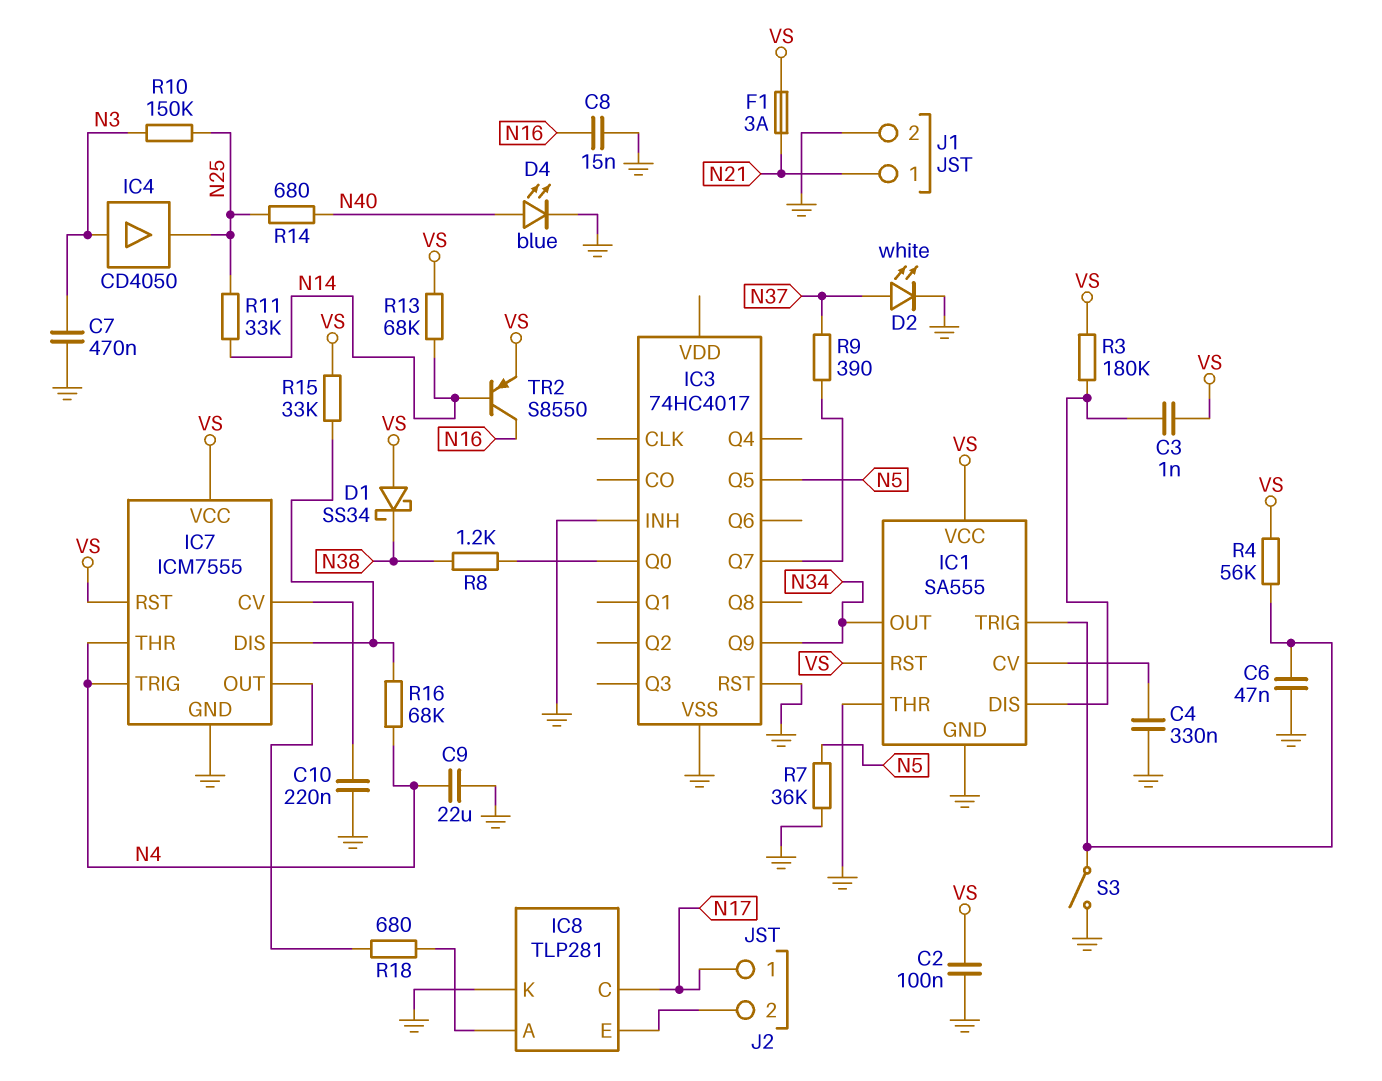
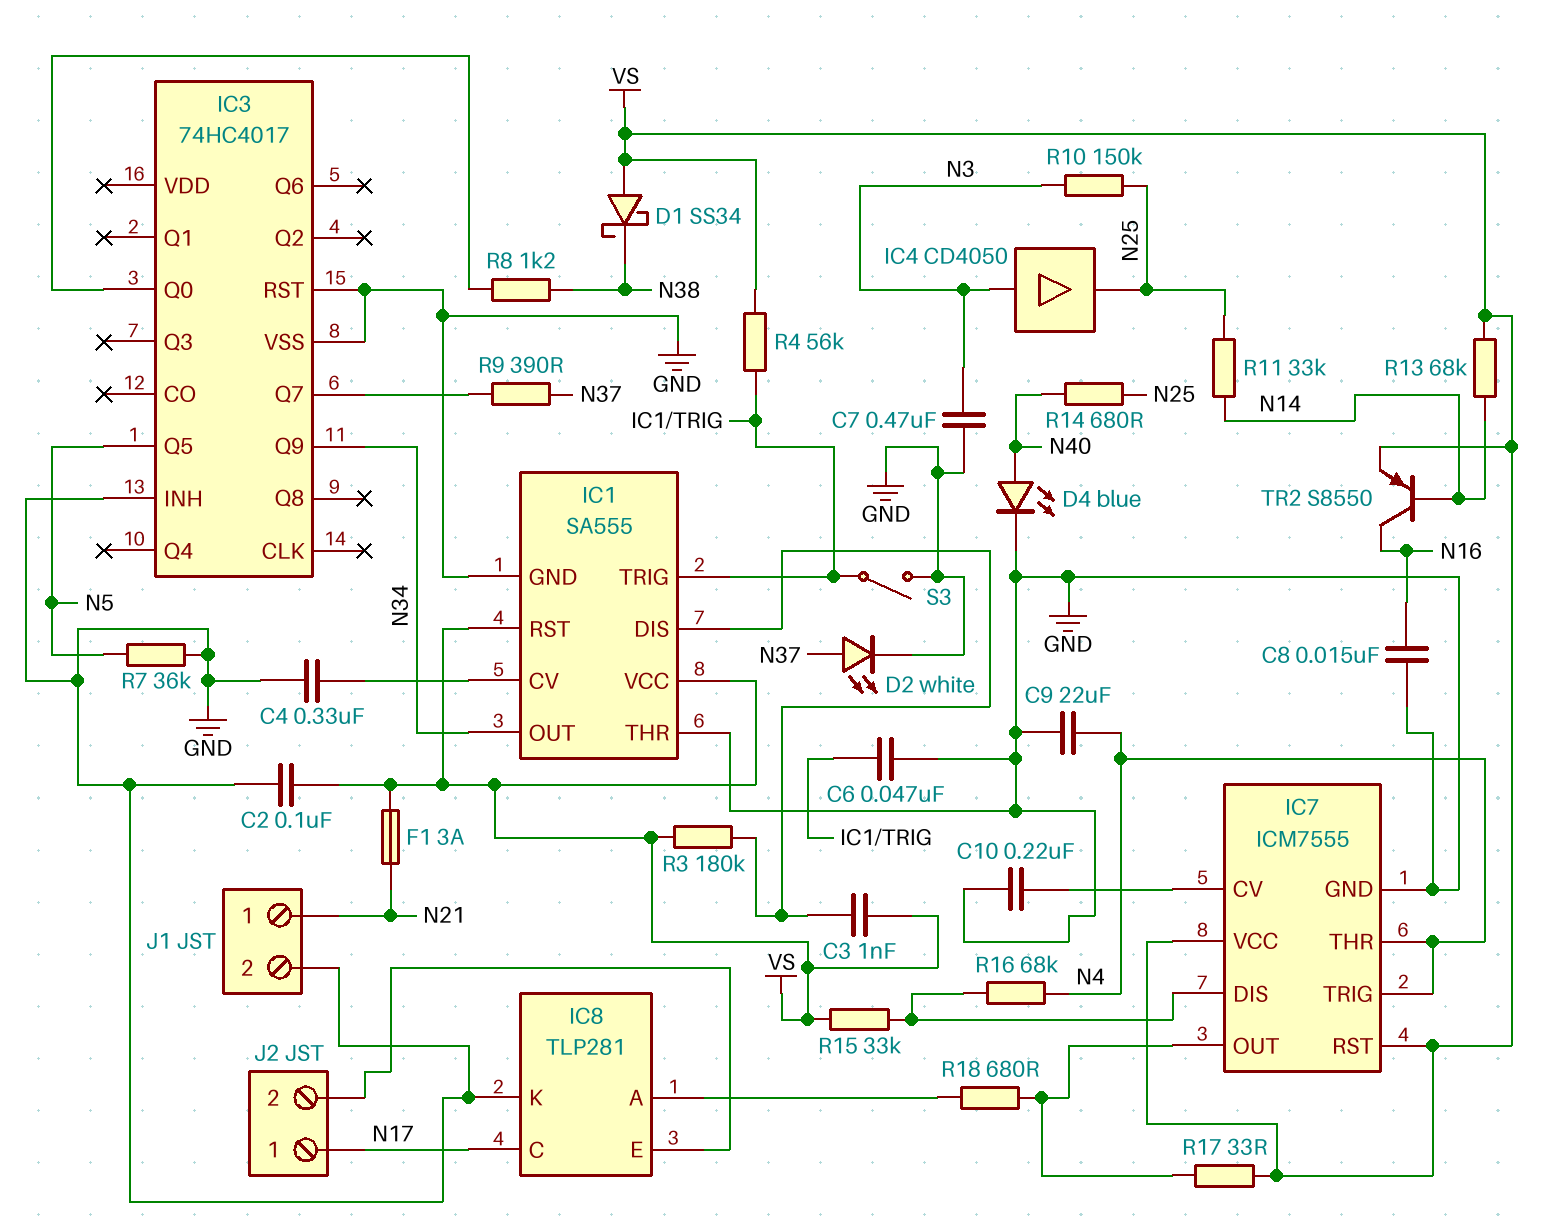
R17: none -> 33 (IC7/OUT, VS)

